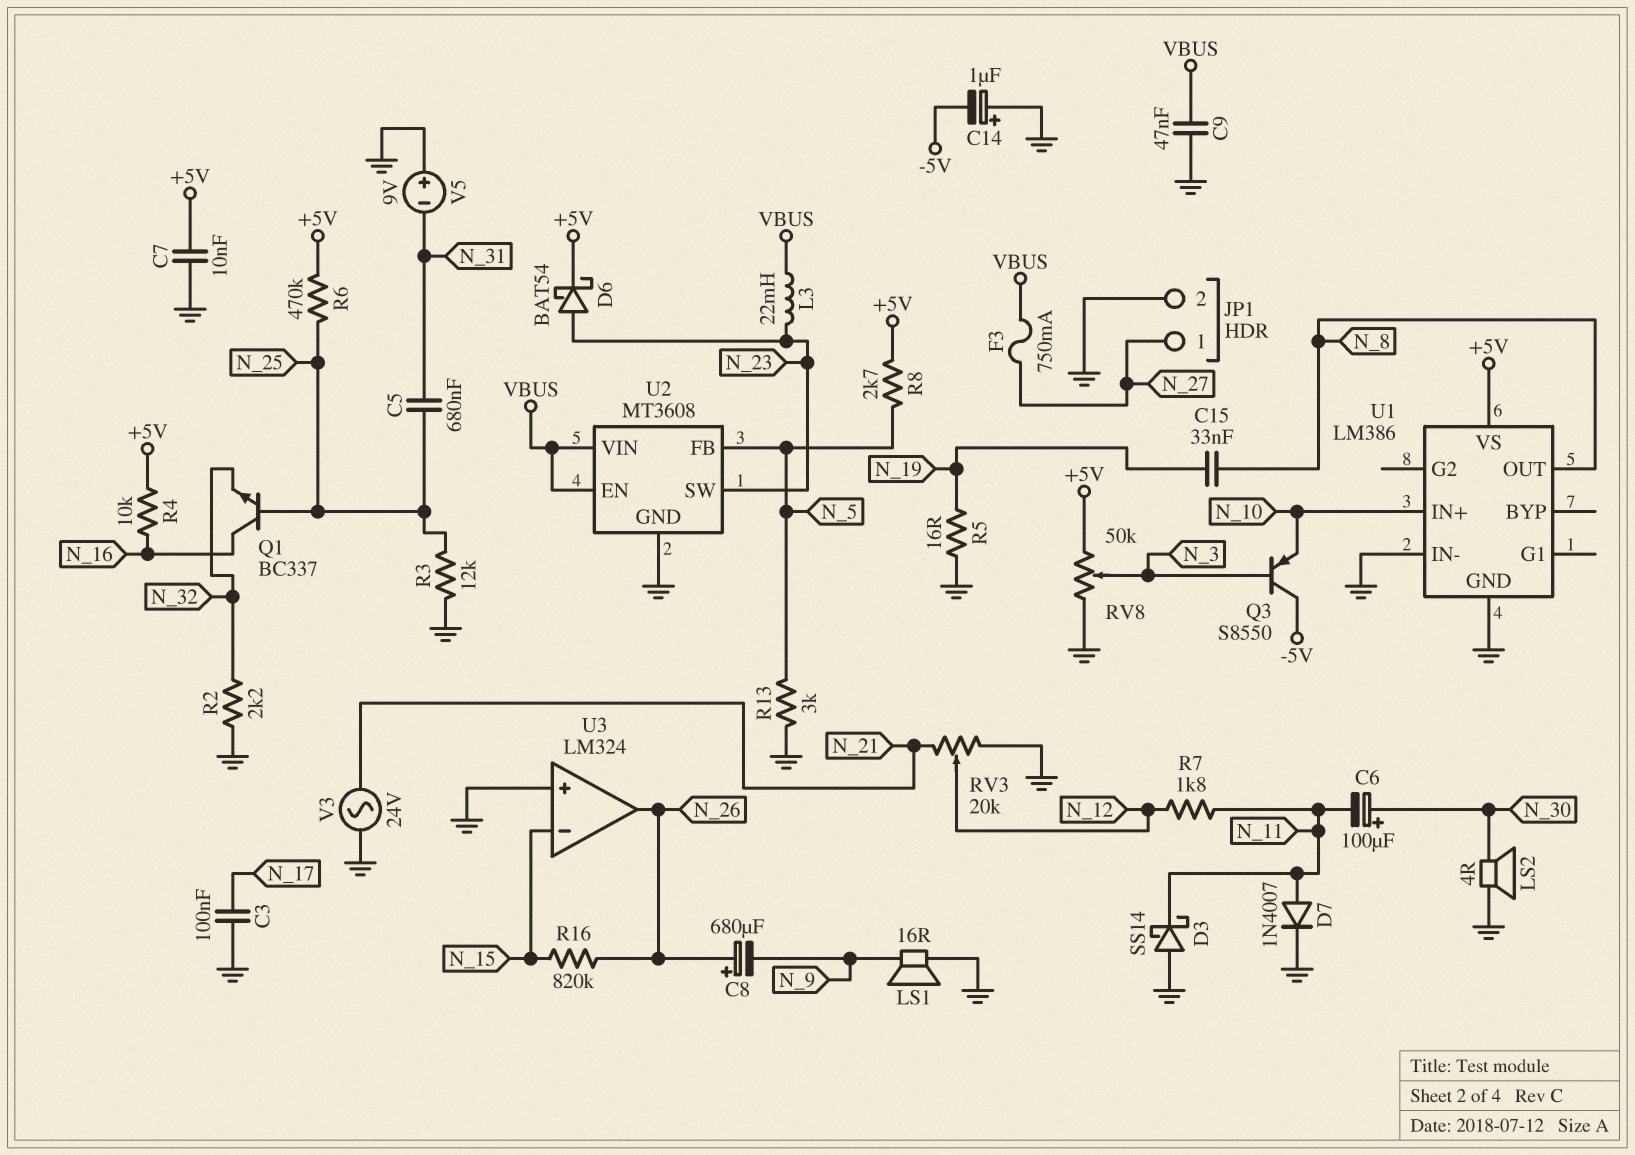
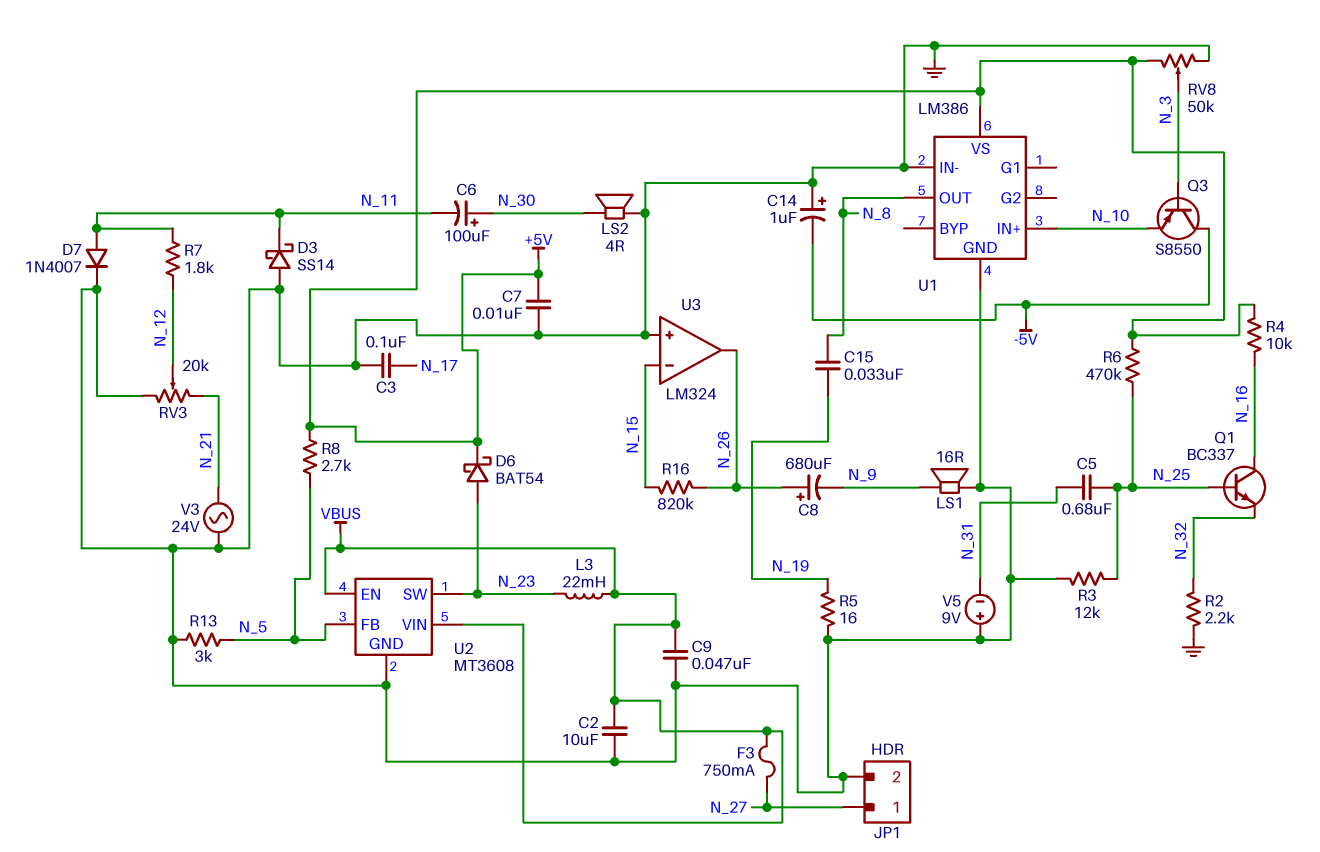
C2: none -> 10uF (GND, VBUS)

